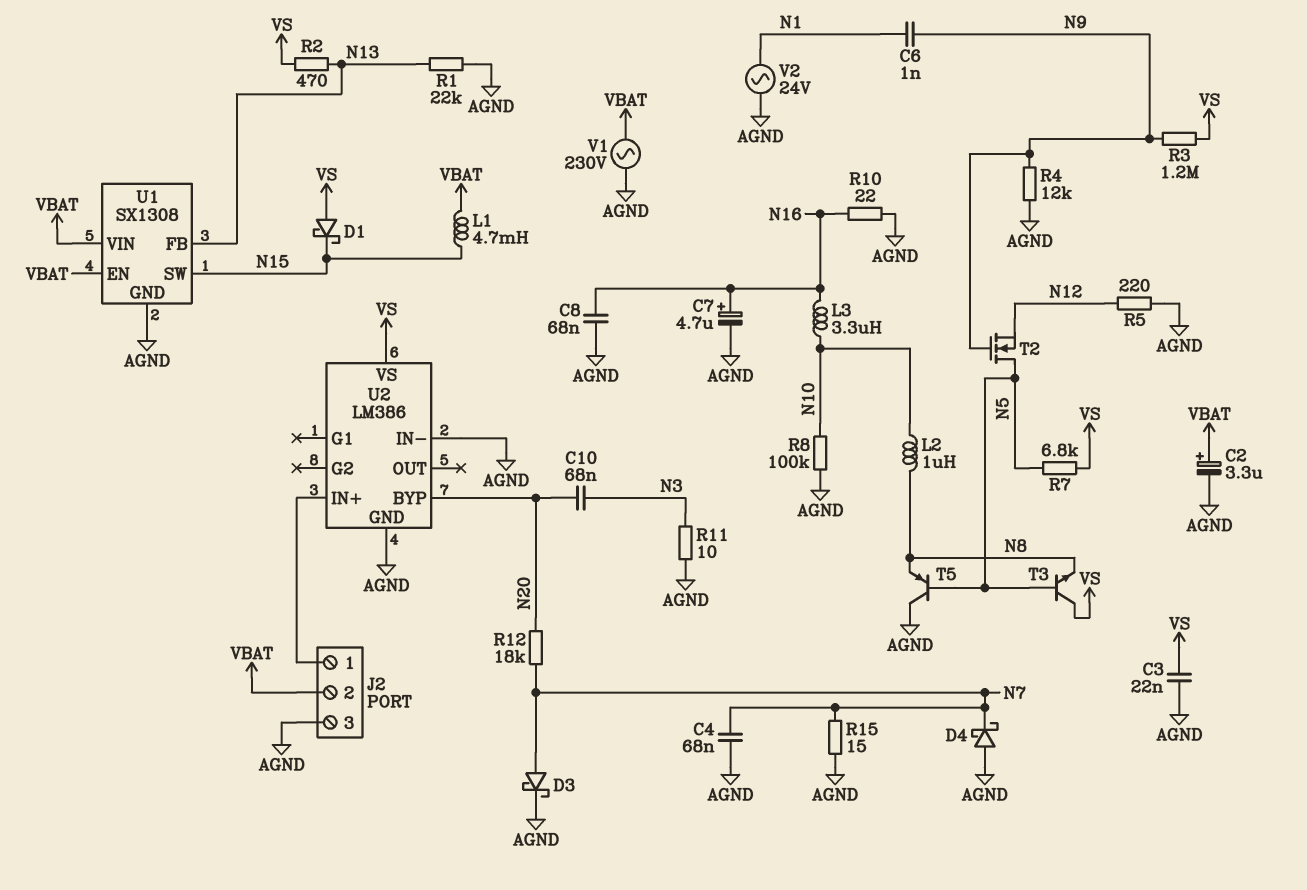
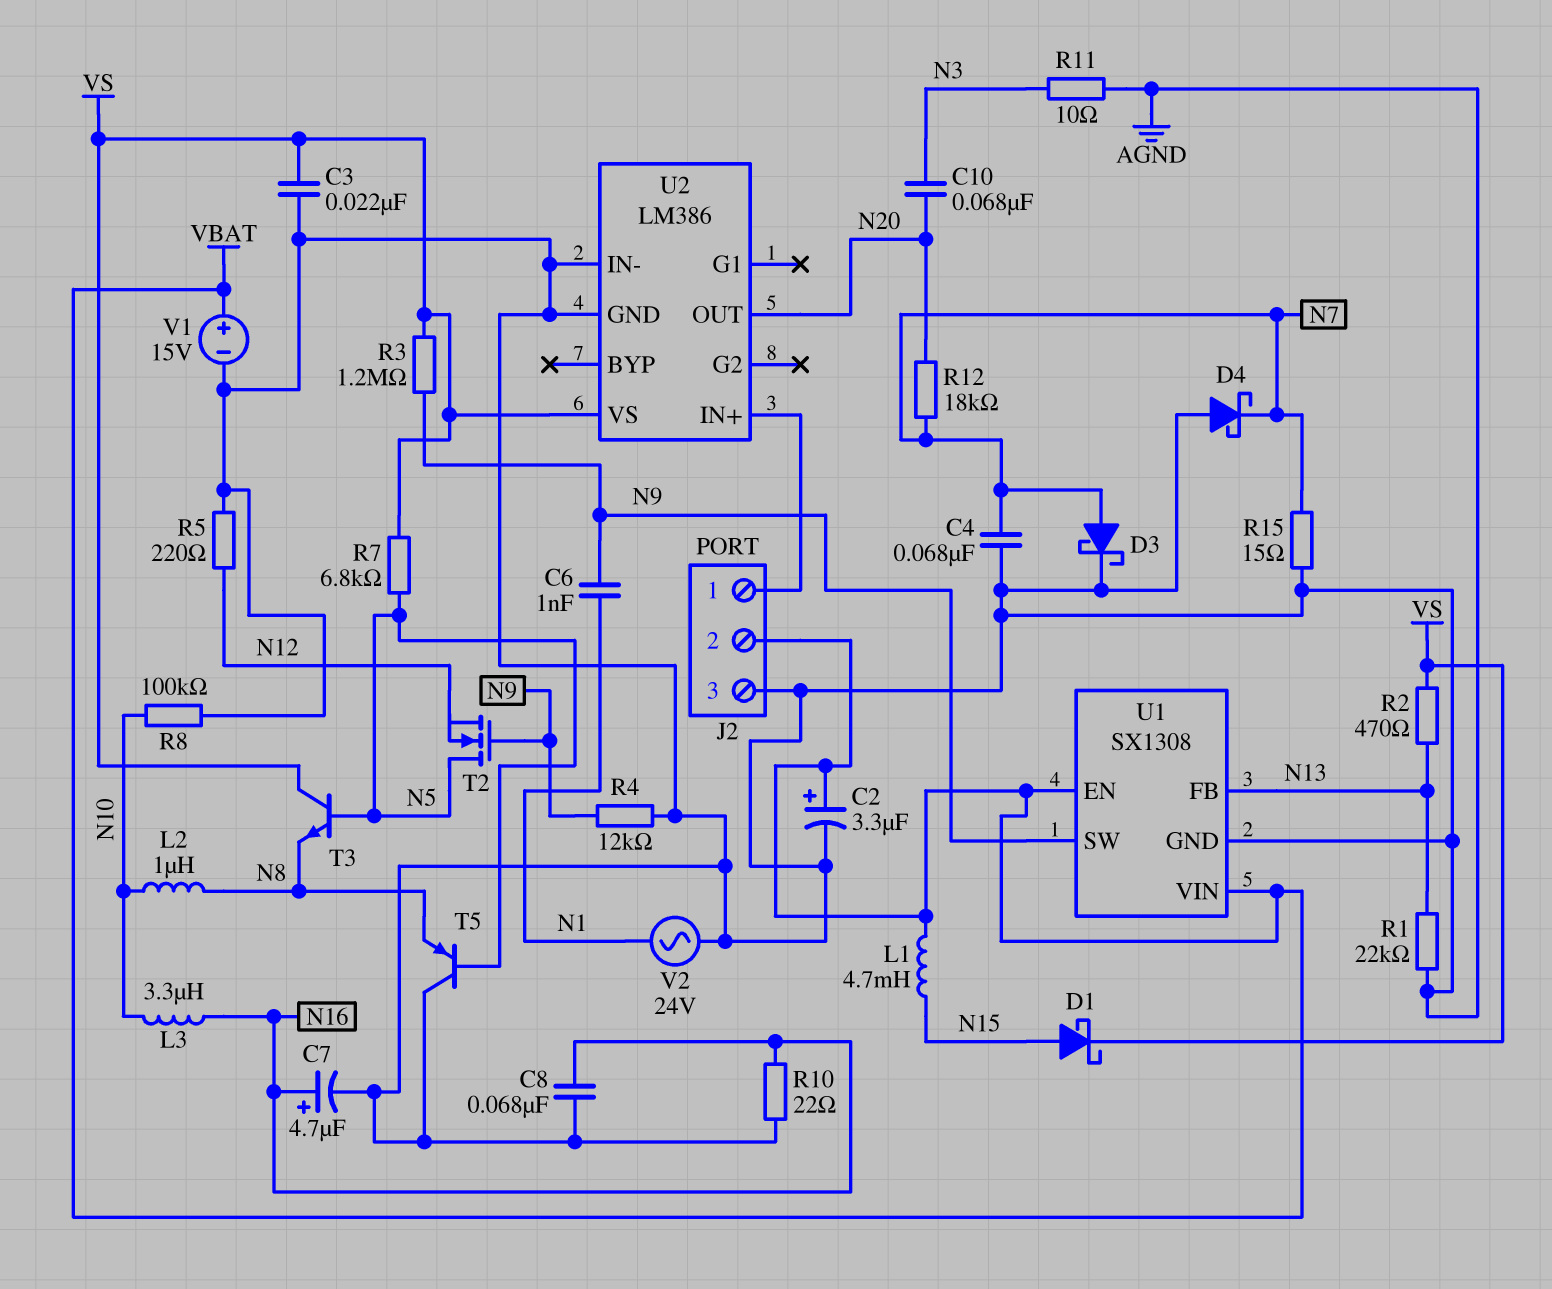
D1: schottky (A VS, K N15) -> schottky (A N15, K VS)
U1 pin SW: N15 -> N9
U2 pin BYP: N20 -> none
U2 pin OUT: none -> N20
V1: AC 230V (AGND, VBAT) -> 15V (plus VBAT, minus AGND)

